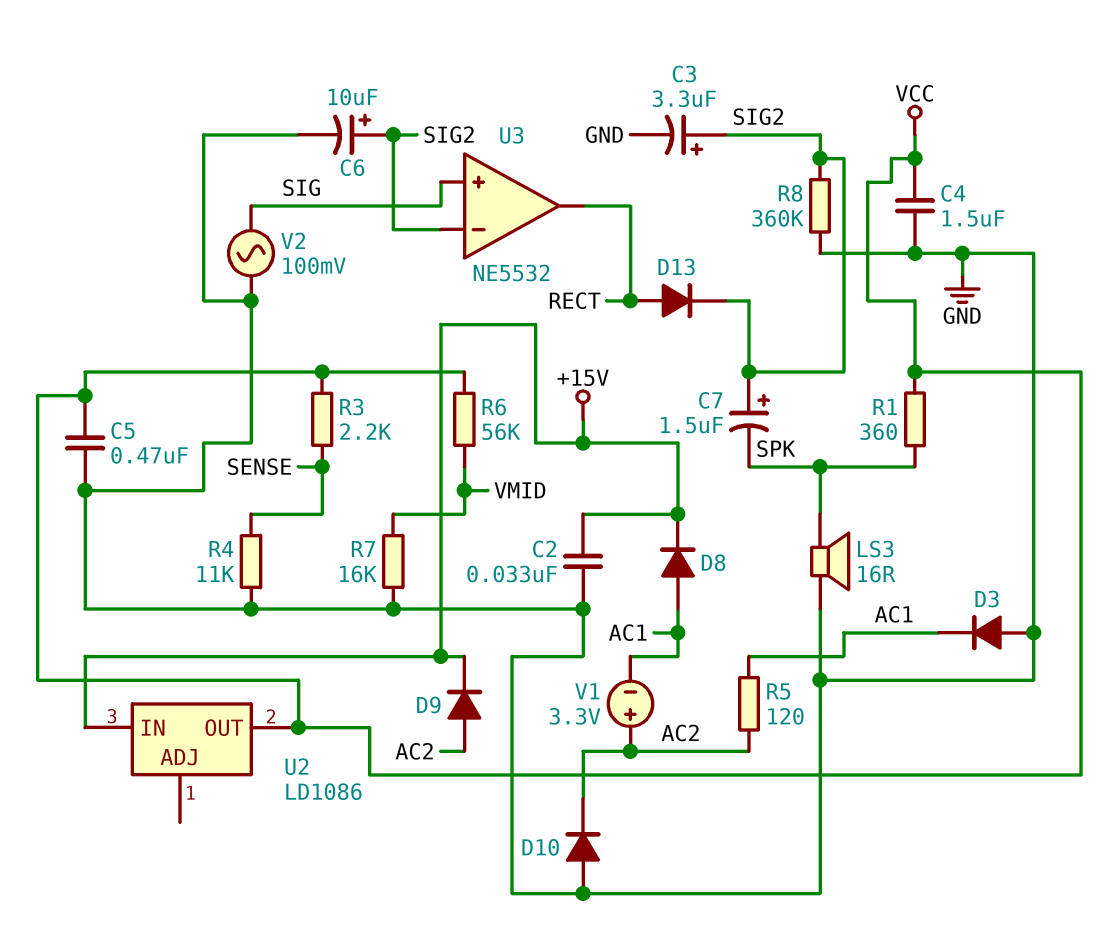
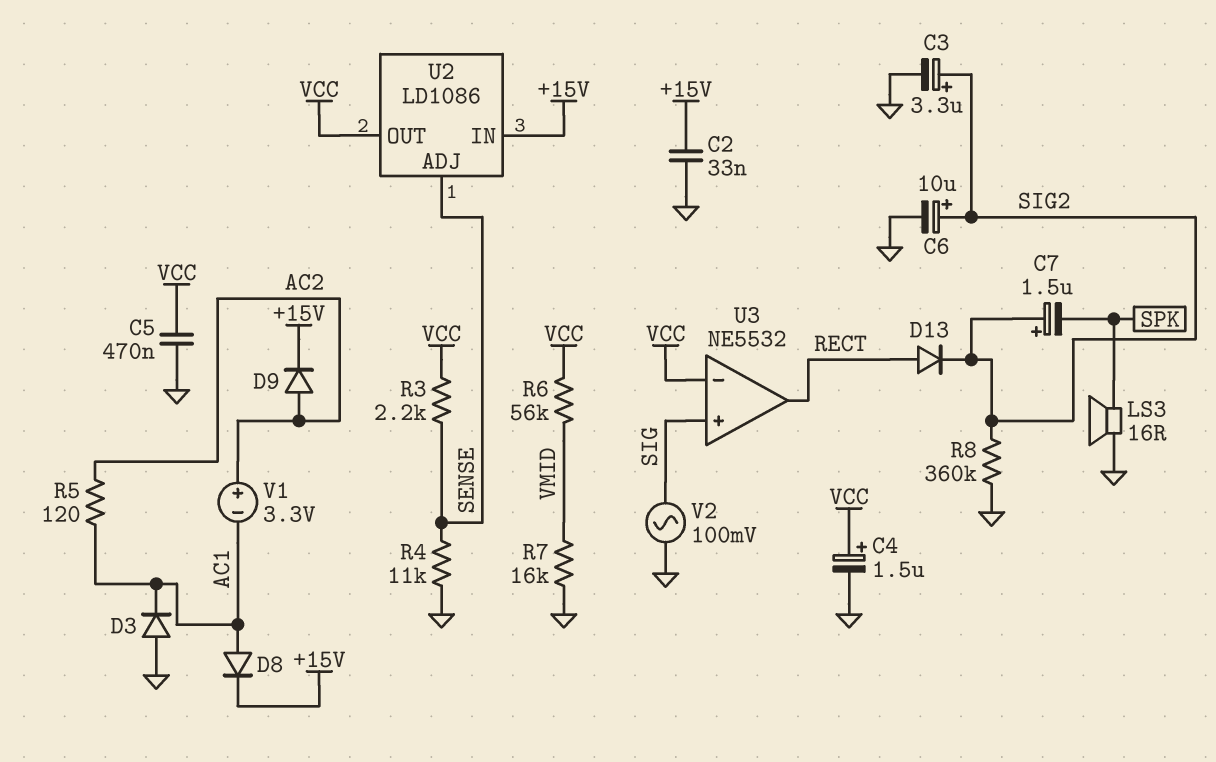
C4: 1.5uF (GND, VCC) -> 1.5uF (plus VCC, minus GND)
D10: diode (A GND, K AC2) -> none
R1: 360 (SPK, VCC) -> none
U2 pin ADJ: none -> SENSE
U3 pin in-: SIG2 -> VCC

